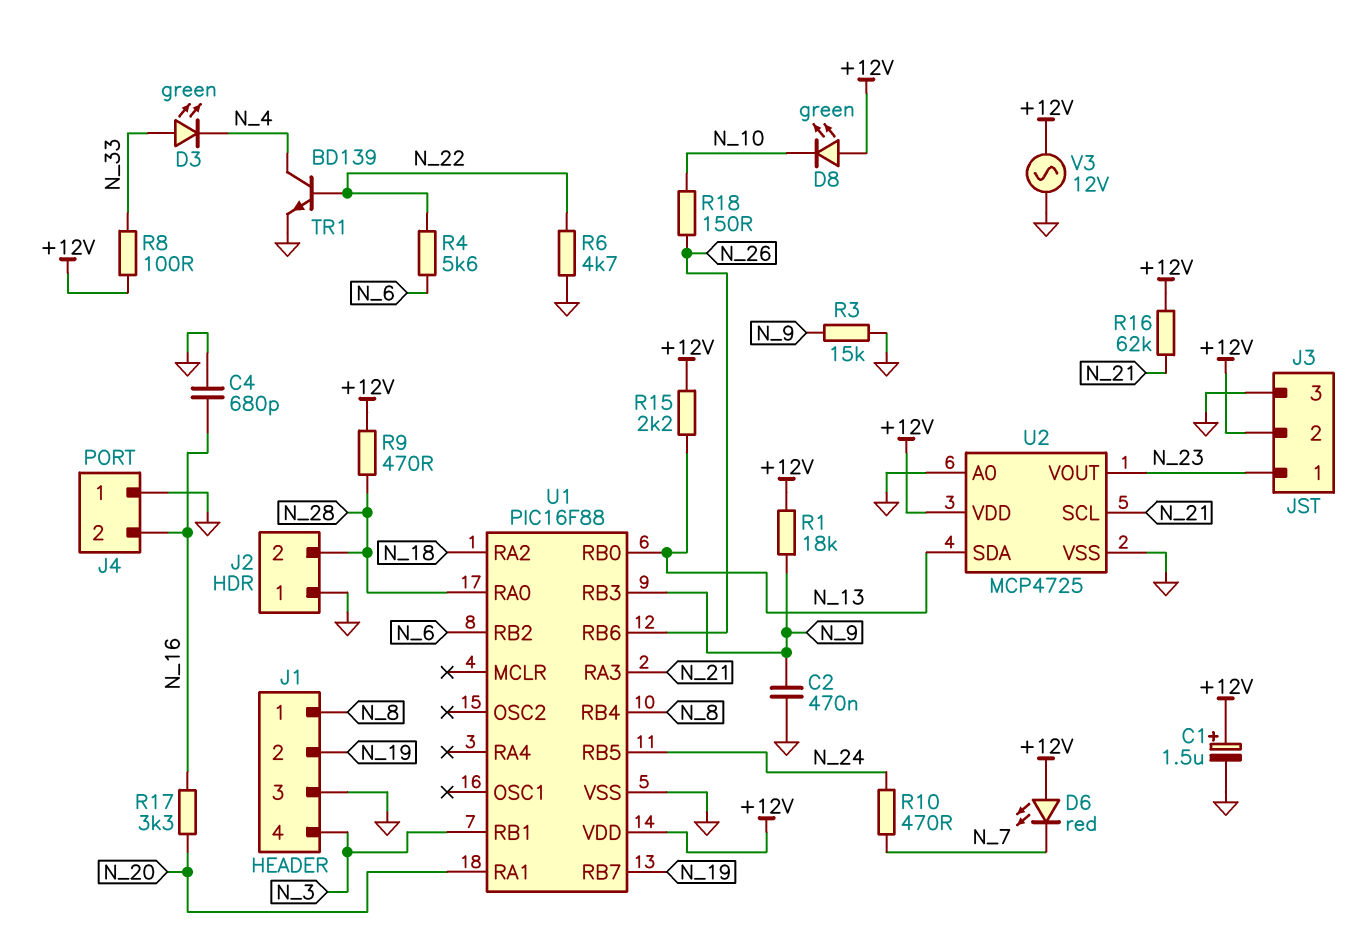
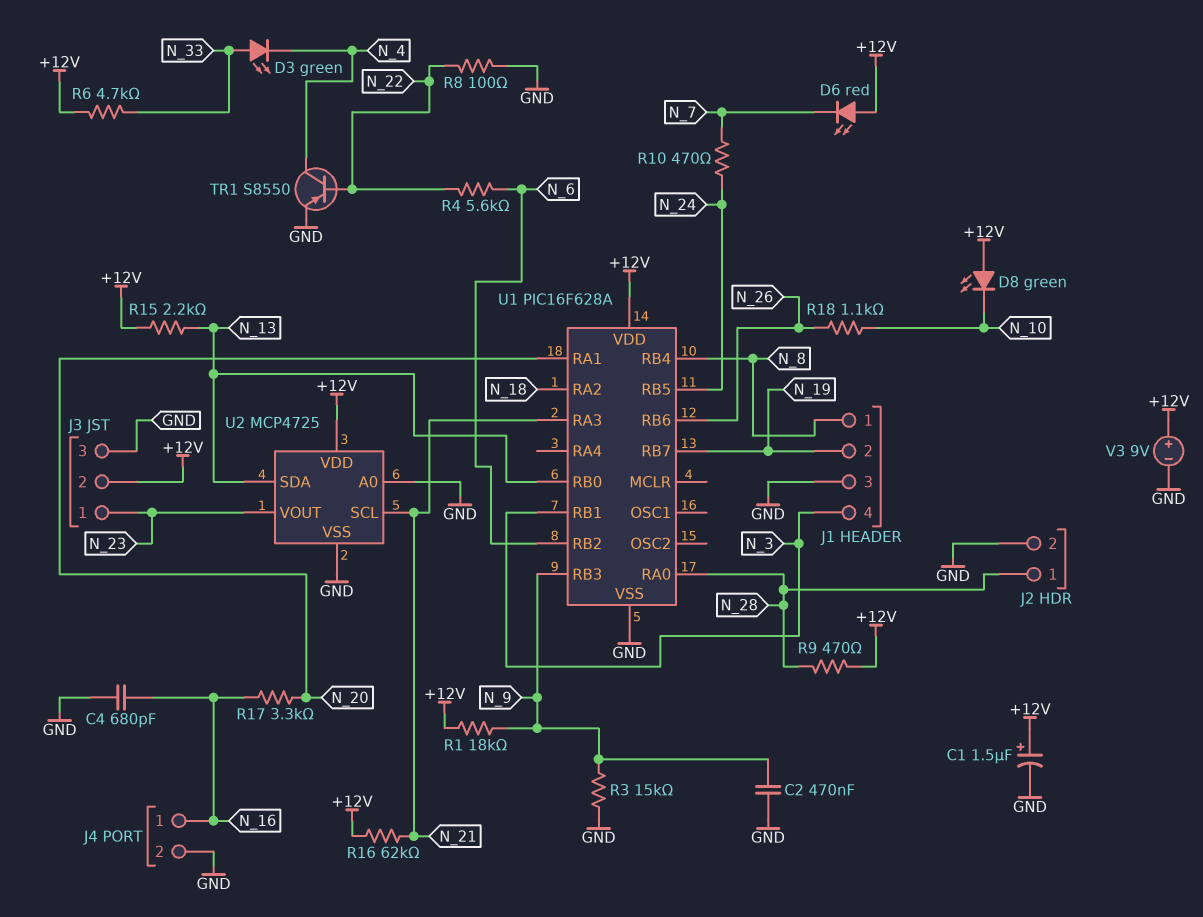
J2 pin 1: GND -> N_28
J2 pin 2: N_28 -> GND
J4 pin 1: GND -> N_16
J4 pin 2: N_16 -> GND
R6: 4.7k (GND, N_22) -> 4.7k (+12V, N_33)
R8: 100 (+12V, N_33) -> 100 (GND, N_22)
R18: 150 (N_10, N_26) -> 1.1k (N_10, N_26)
TR1: NPN BD139 (B N_22, C N_4, E GND) -> PNP S8550 (B N_22, C N_4, E GND)
U1: PIC16F88 -> PIC16F628A
V3: AC 12V (+12V, GND) -> 9V (plus +12V, minus GND)

